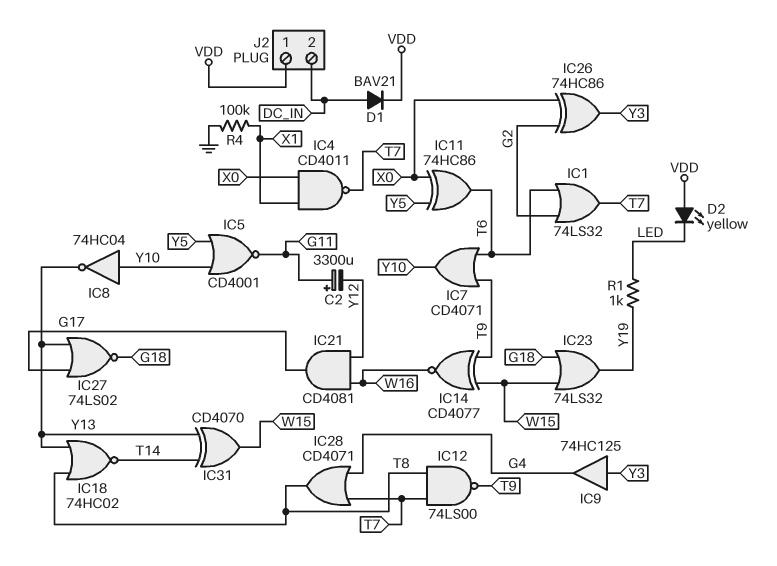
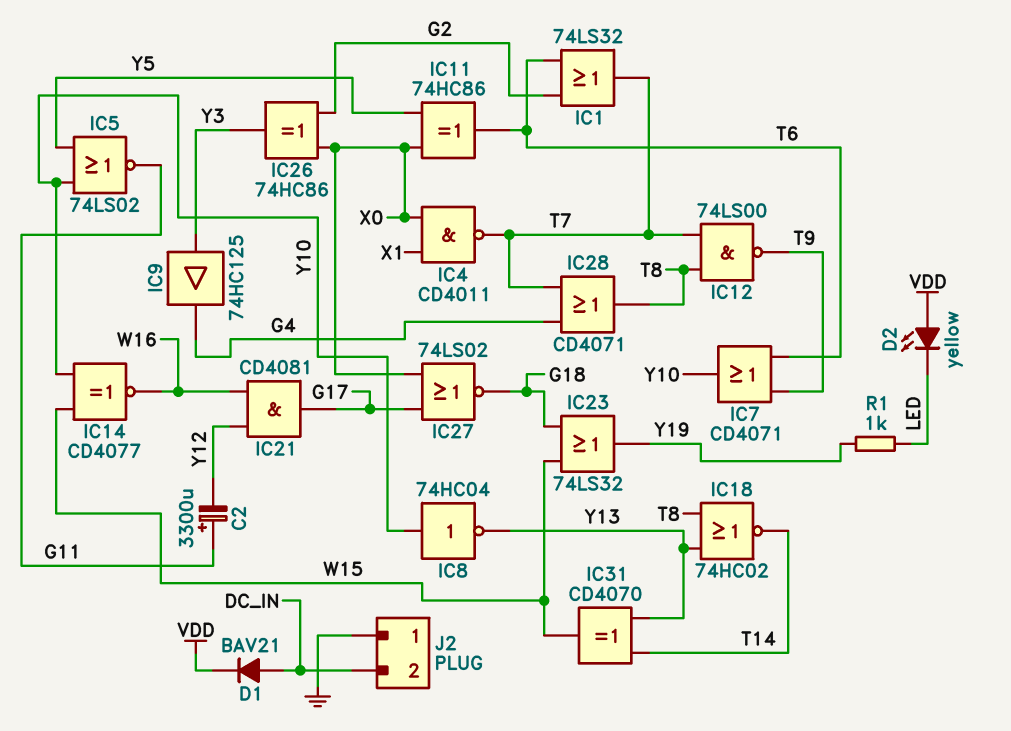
IC5: NOR CD4001 (in Y5, in Y10, out G11) -> NOR 74LS02 (in Y5, in Y10, out G11)
IC14: XNOR CD4077 (in T9, in W15, out W16) -> XNOR CD4077 (in W15, in Y10, out W16)
IC27: NOR 74LS02 (in G17, in Y13, out G18) -> NOR 74LS02 (in G17, in X0, out G18)
J2 pin 1: VDD -> GND
R4: 100k (GND, X1) -> none

